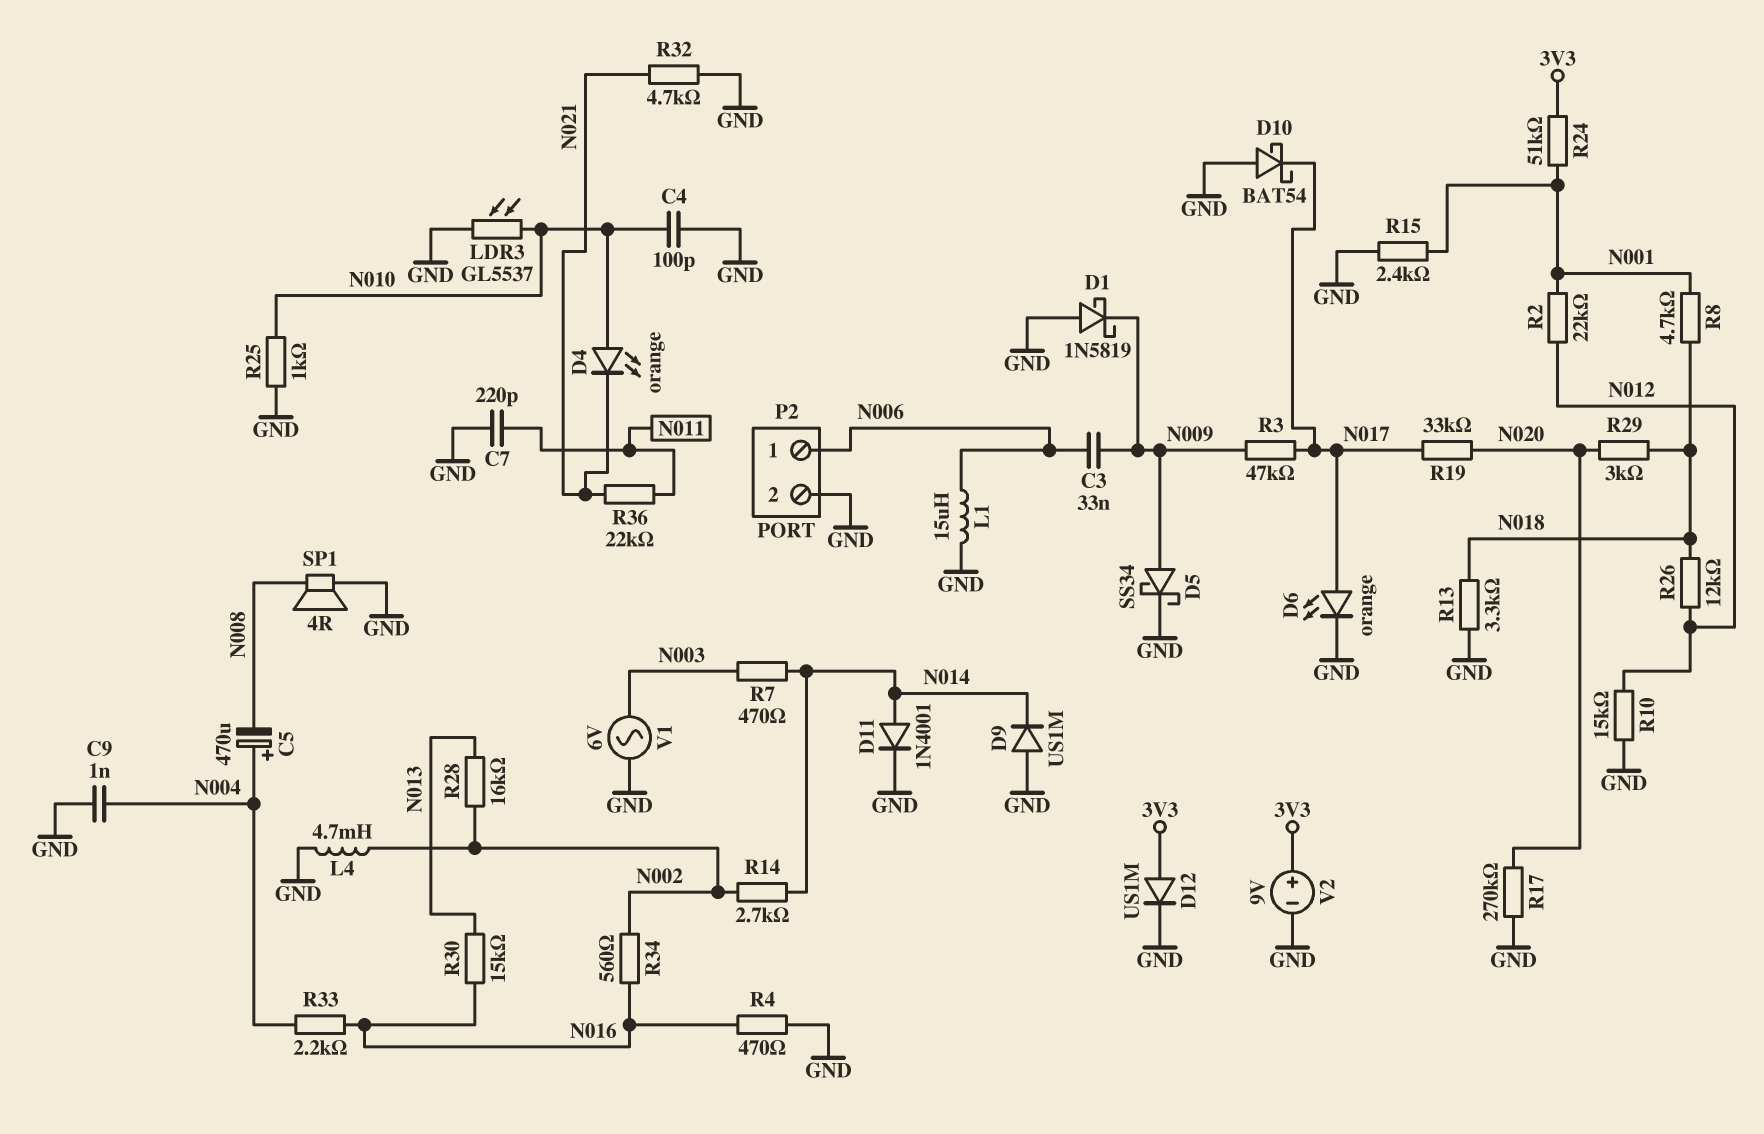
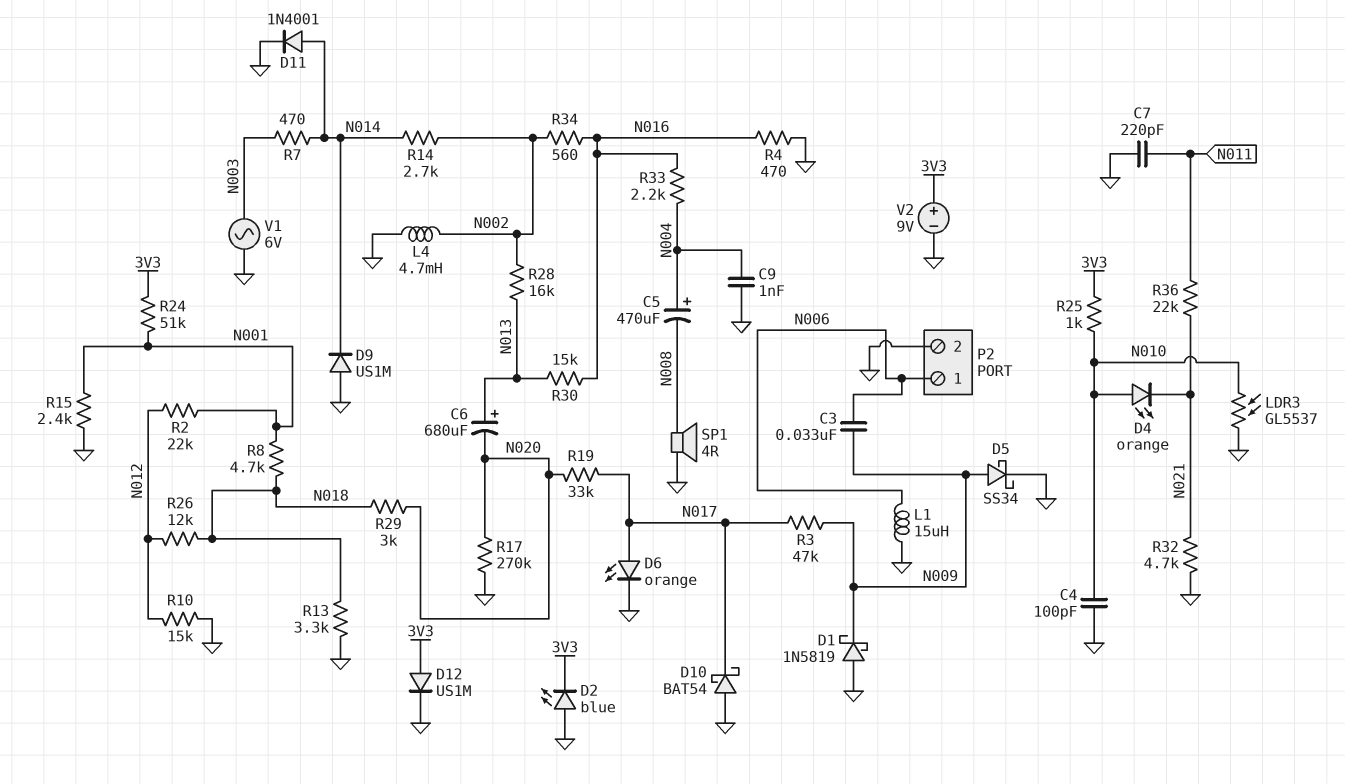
C6: none -> 680uF (plus N013, minus N020)
D2: none -> LED blue (A GND, K 3V3)
R25: 1k (GND, N010) -> 1k (3V3, N010)

